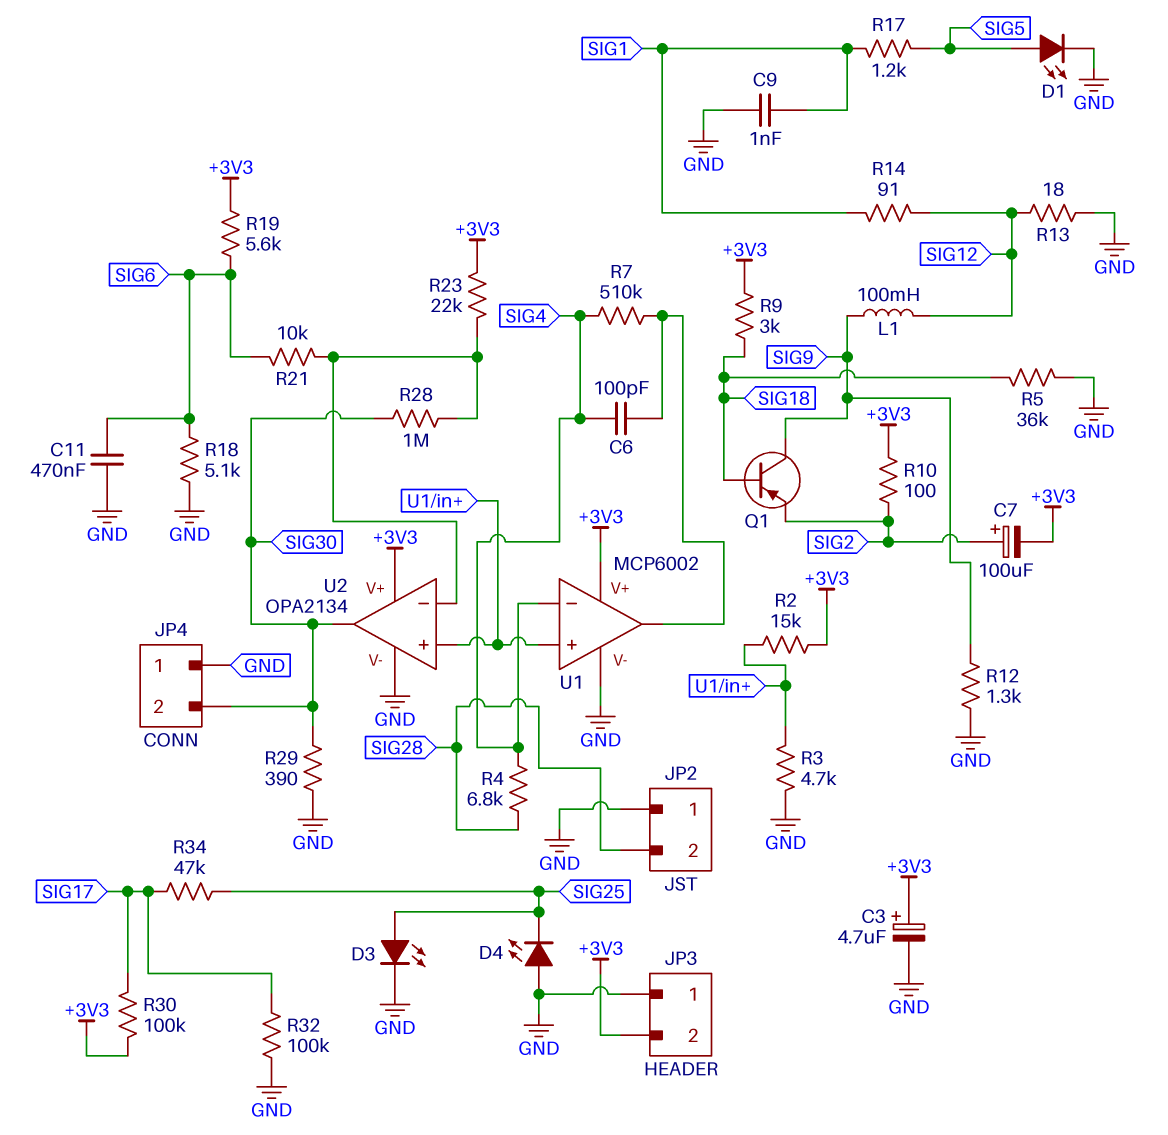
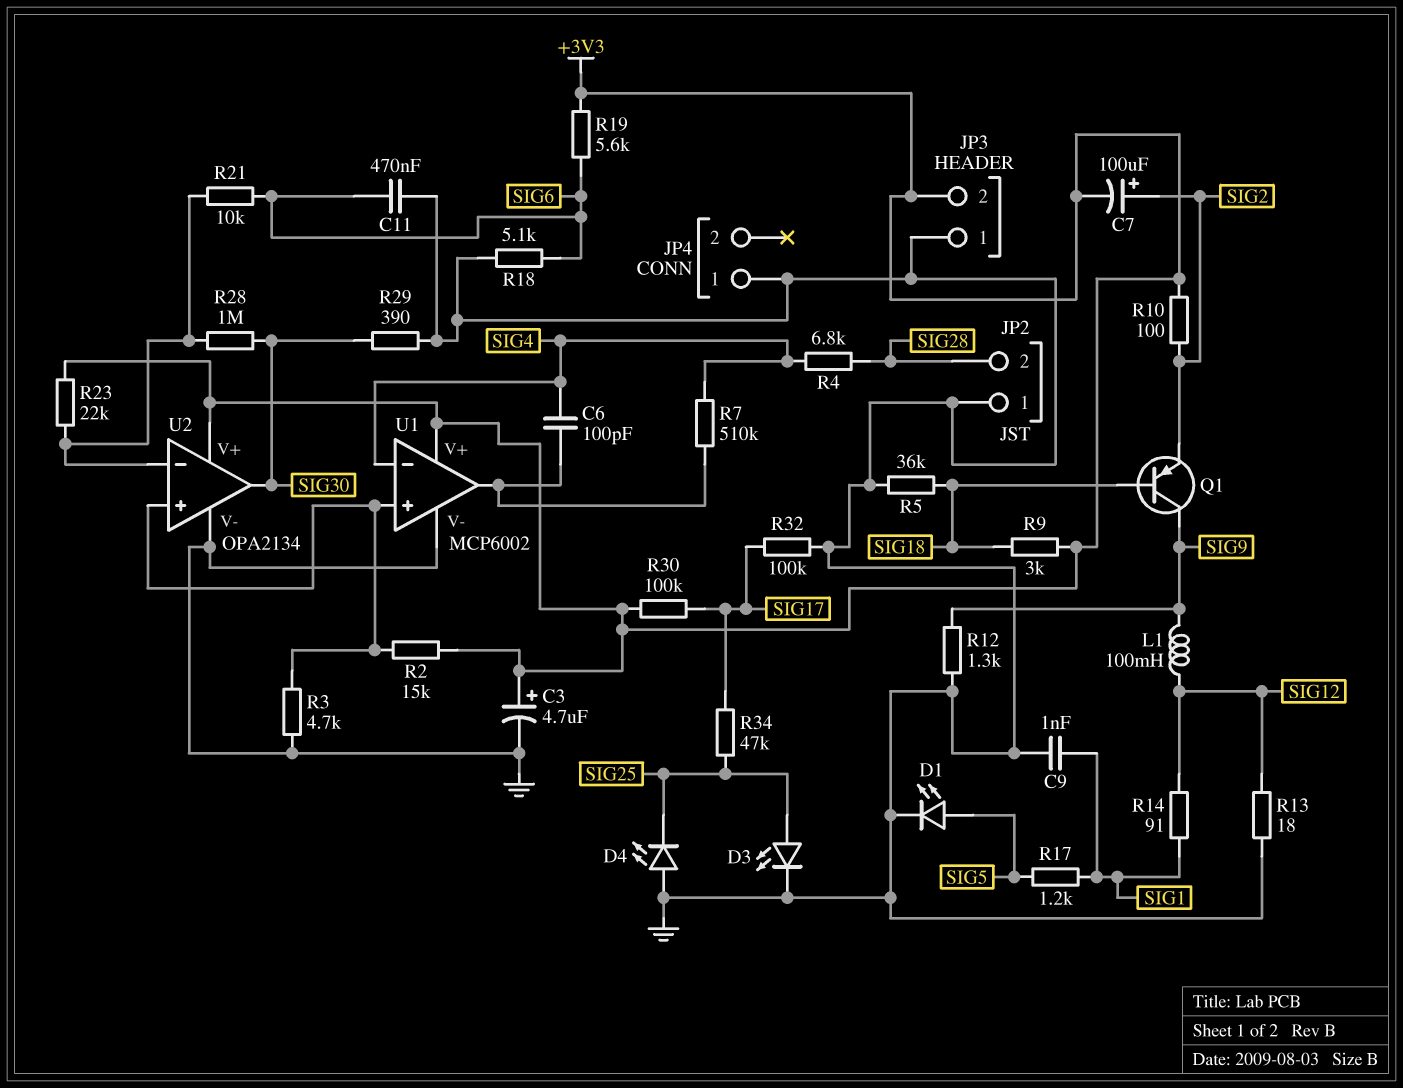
JP4 pin 2: SIG30 -> none

